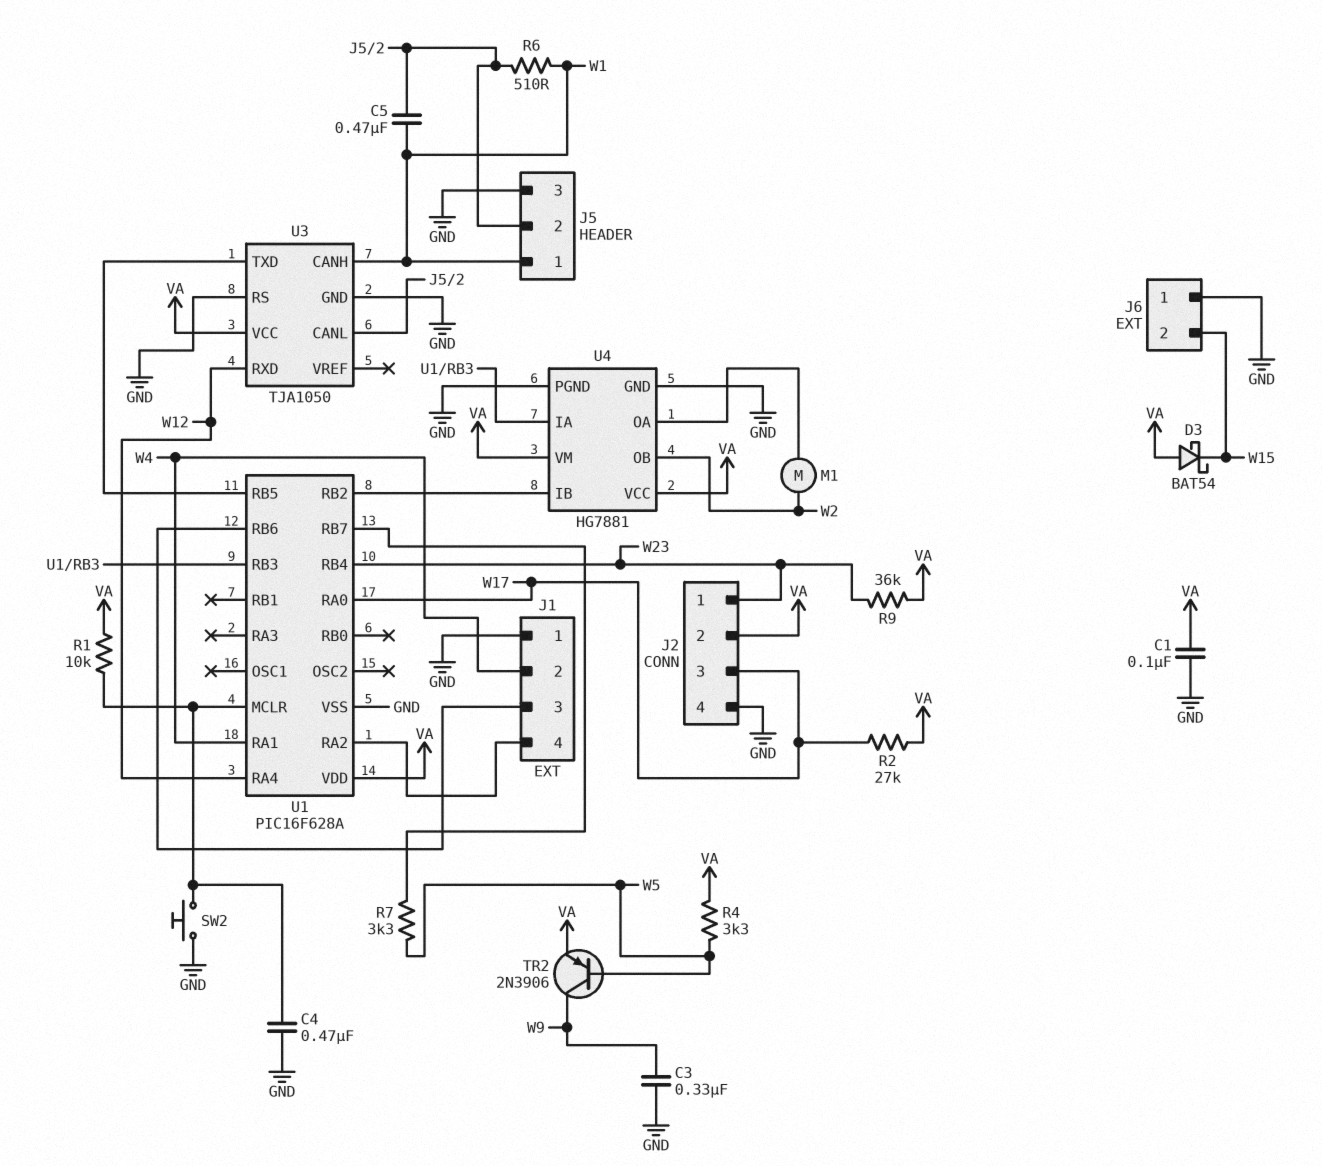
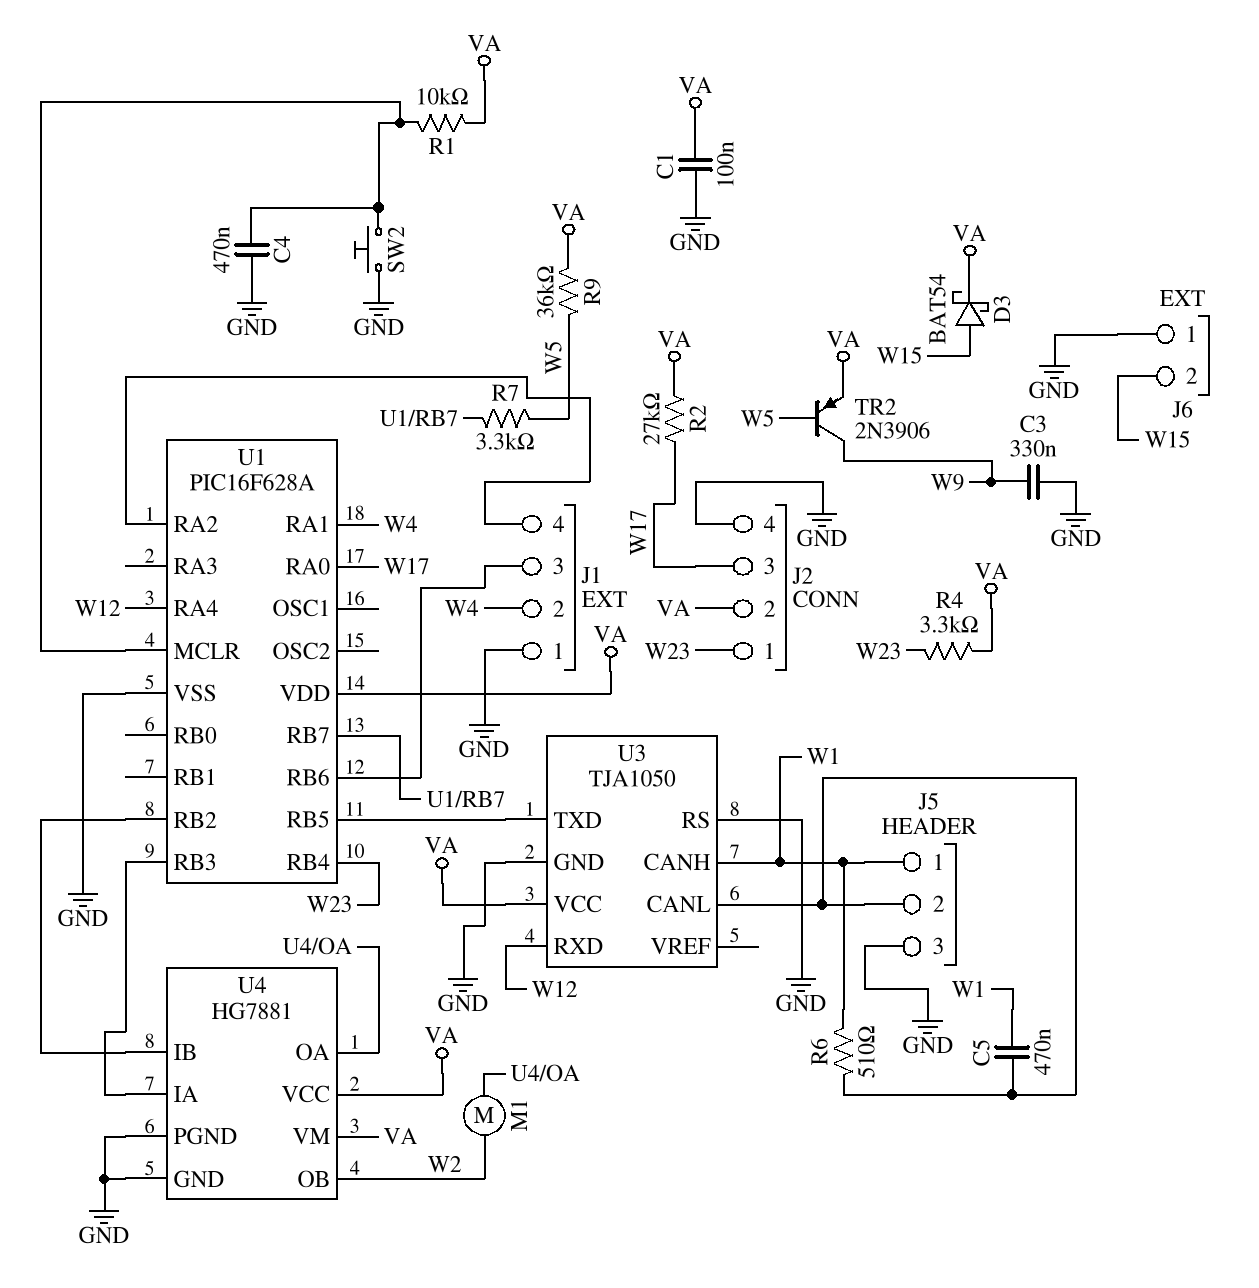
D3: schottky BAT54 (A VA, K W15) -> schottky BAT54 (A W15, K VA)
R4: 3.3k (VA, W5) -> 3.3k (VA, W23)
R9: 36k (VA, W23) -> 36k (VA, W5)

